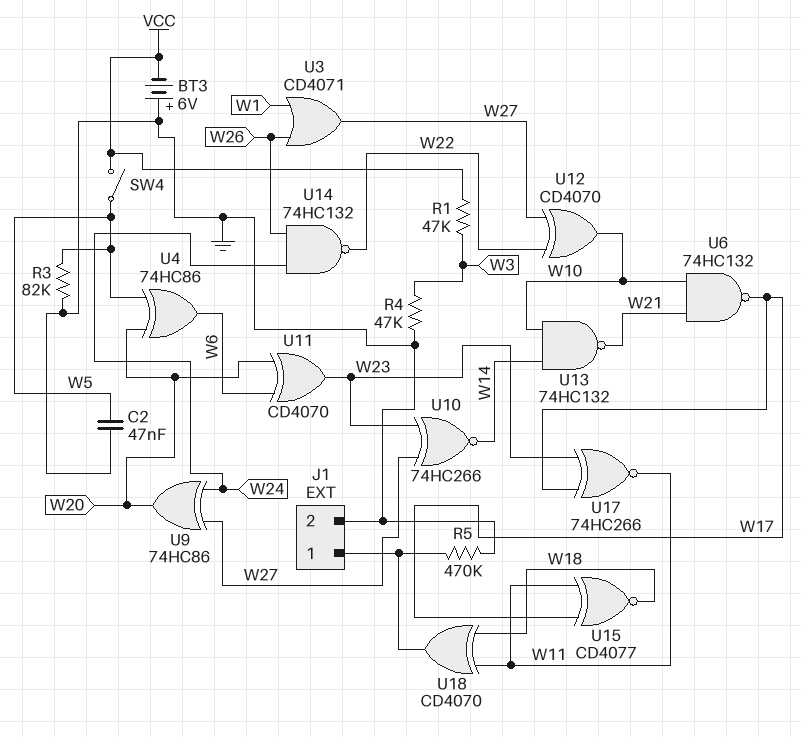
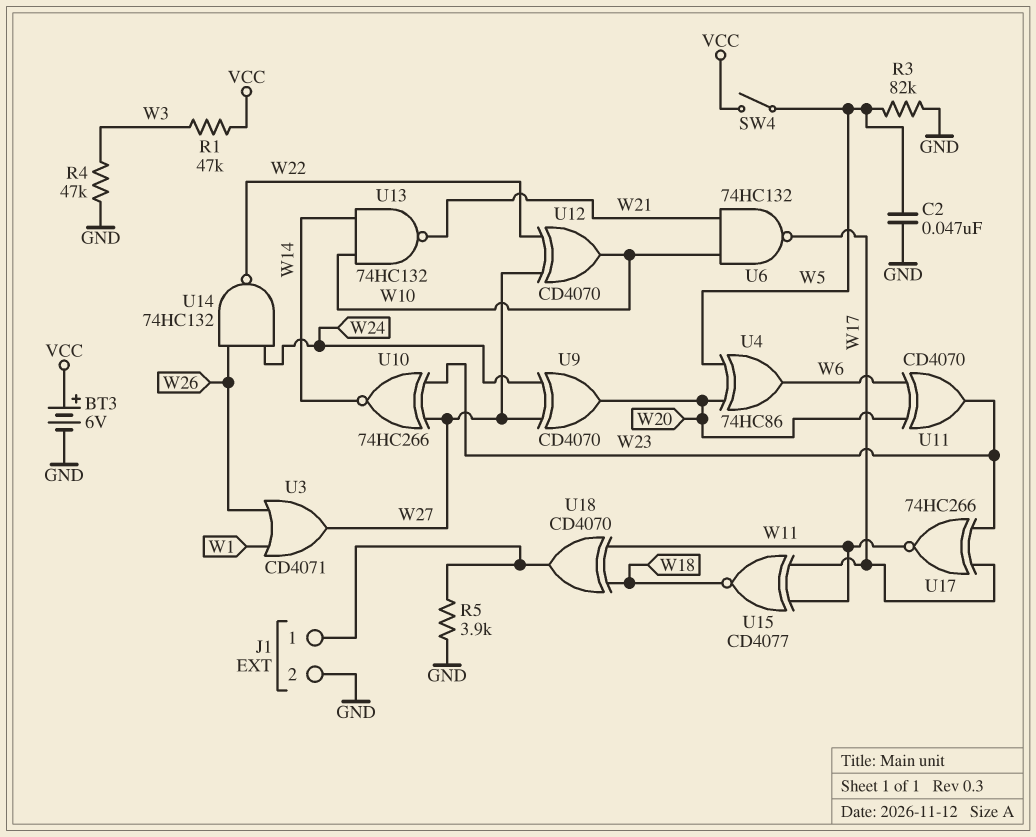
BT3: 6V (plus GND, minus VCC) -> 6V (plus VCC, minus GND)
R5: 470k (GND, J1/1) -> 3.9k (GND, J1/1)
U9: XOR 74HC86 (in W24, in W27, out W20) -> XOR CD4070 (in W24, in W27, out W20)

